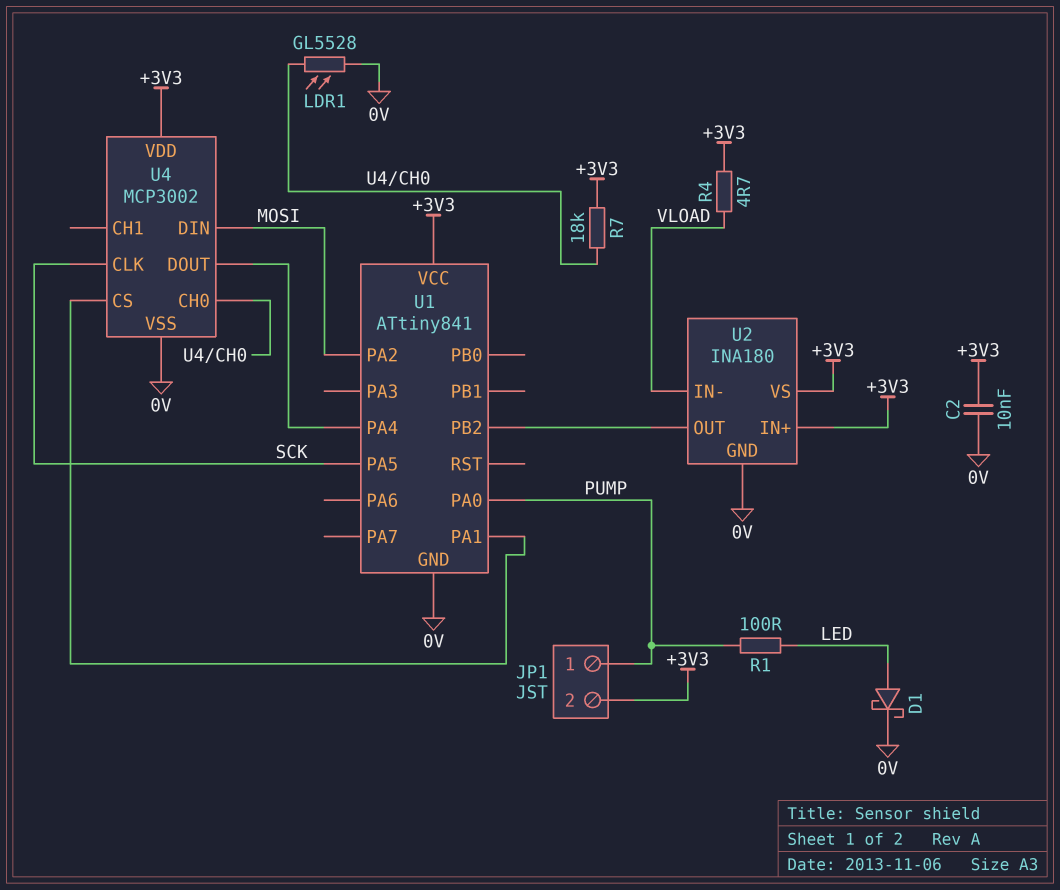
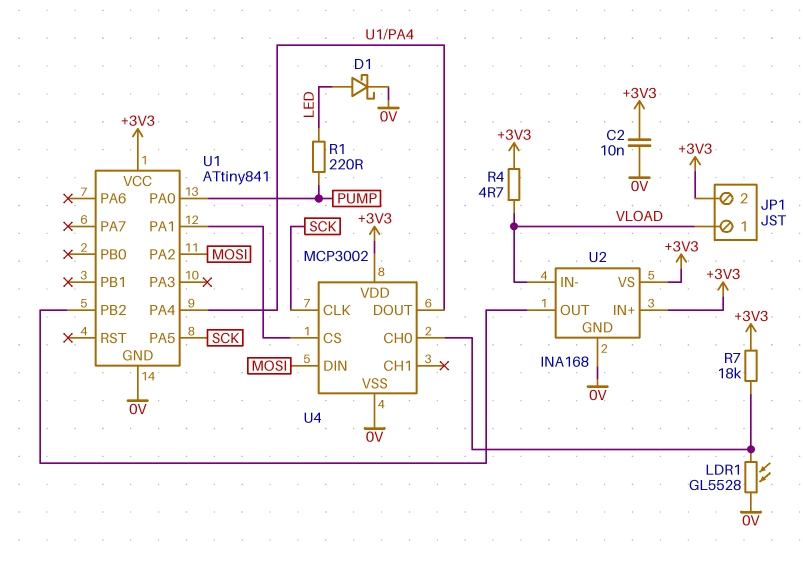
JP1 pin 1: PUMP -> VLOAD
R1: 100 (LED, PUMP) -> 220 (LED, PUMP)
U2: INA180 -> INA168

